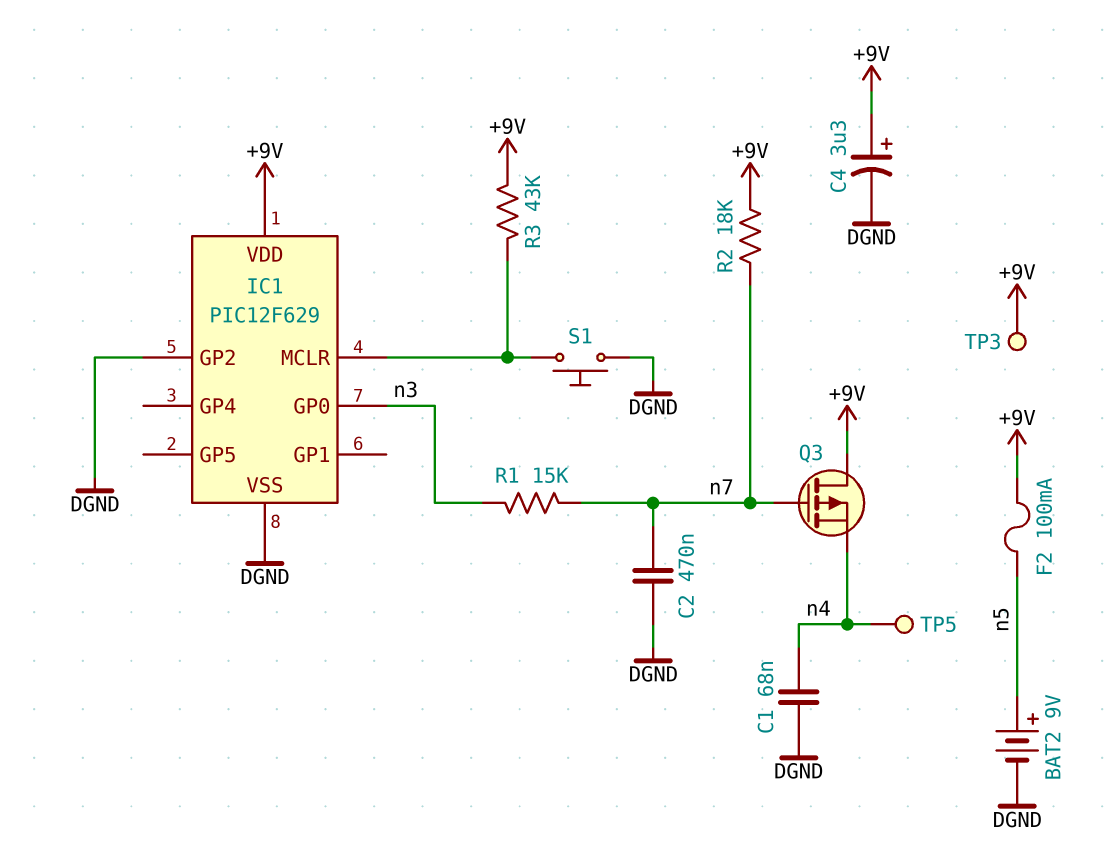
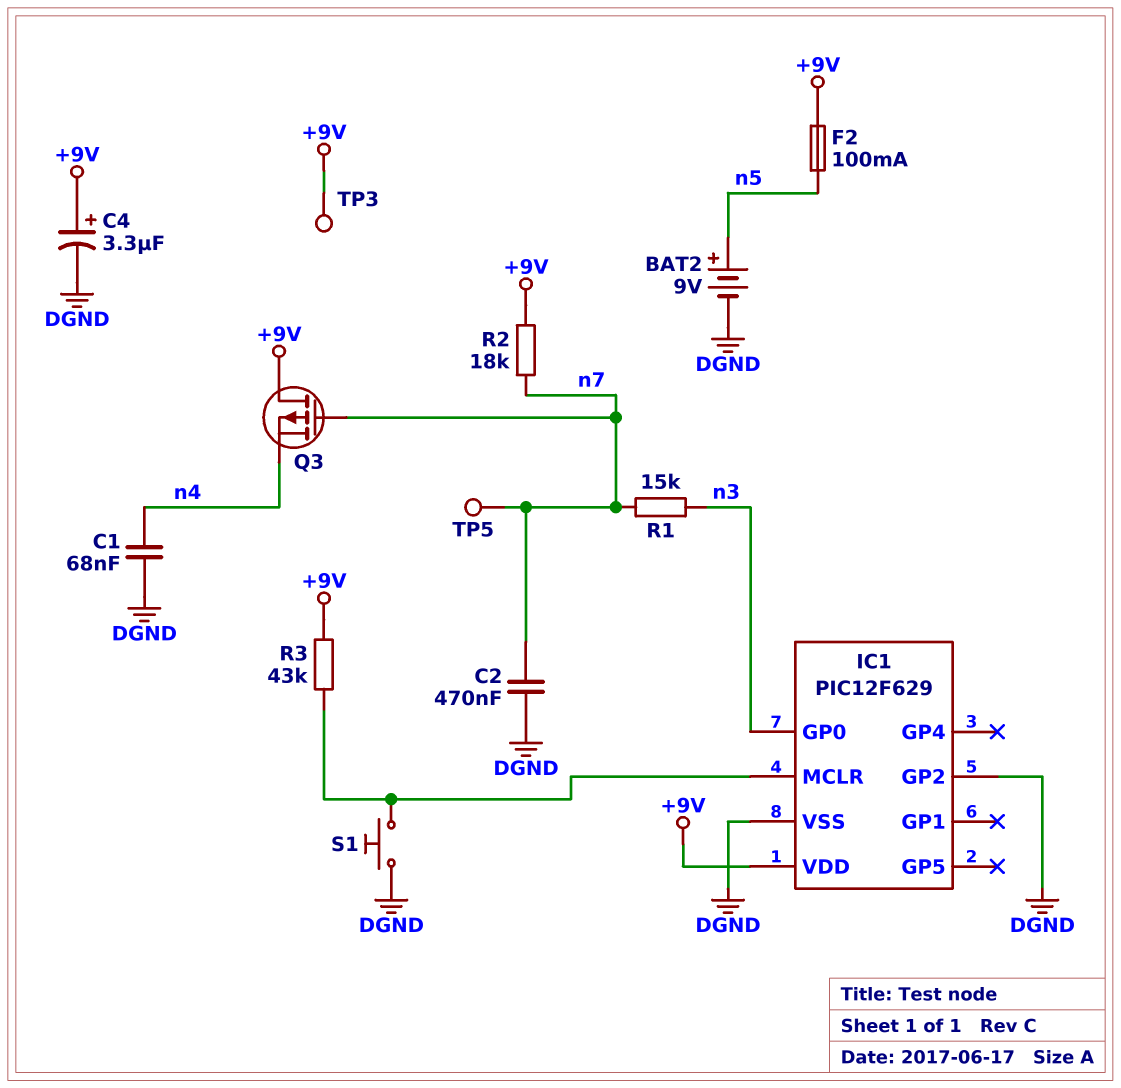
TP5: test point (n4) -> test point (n7)

